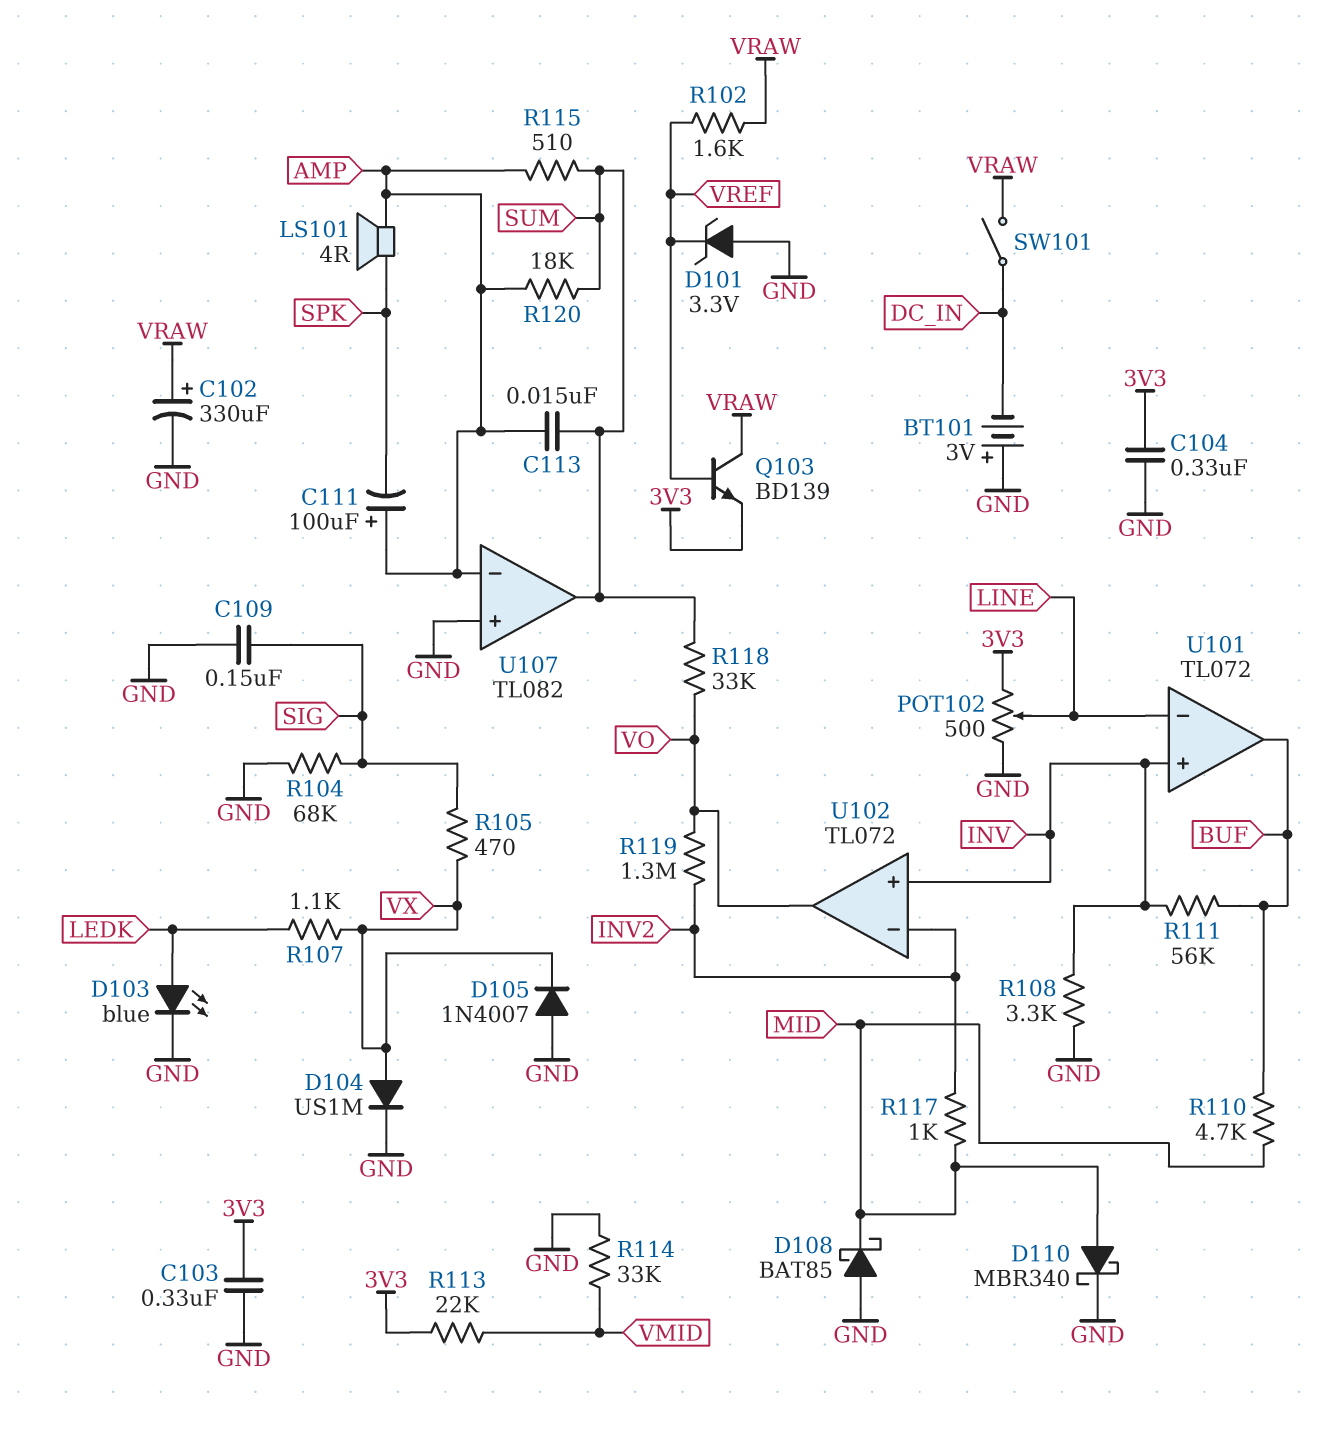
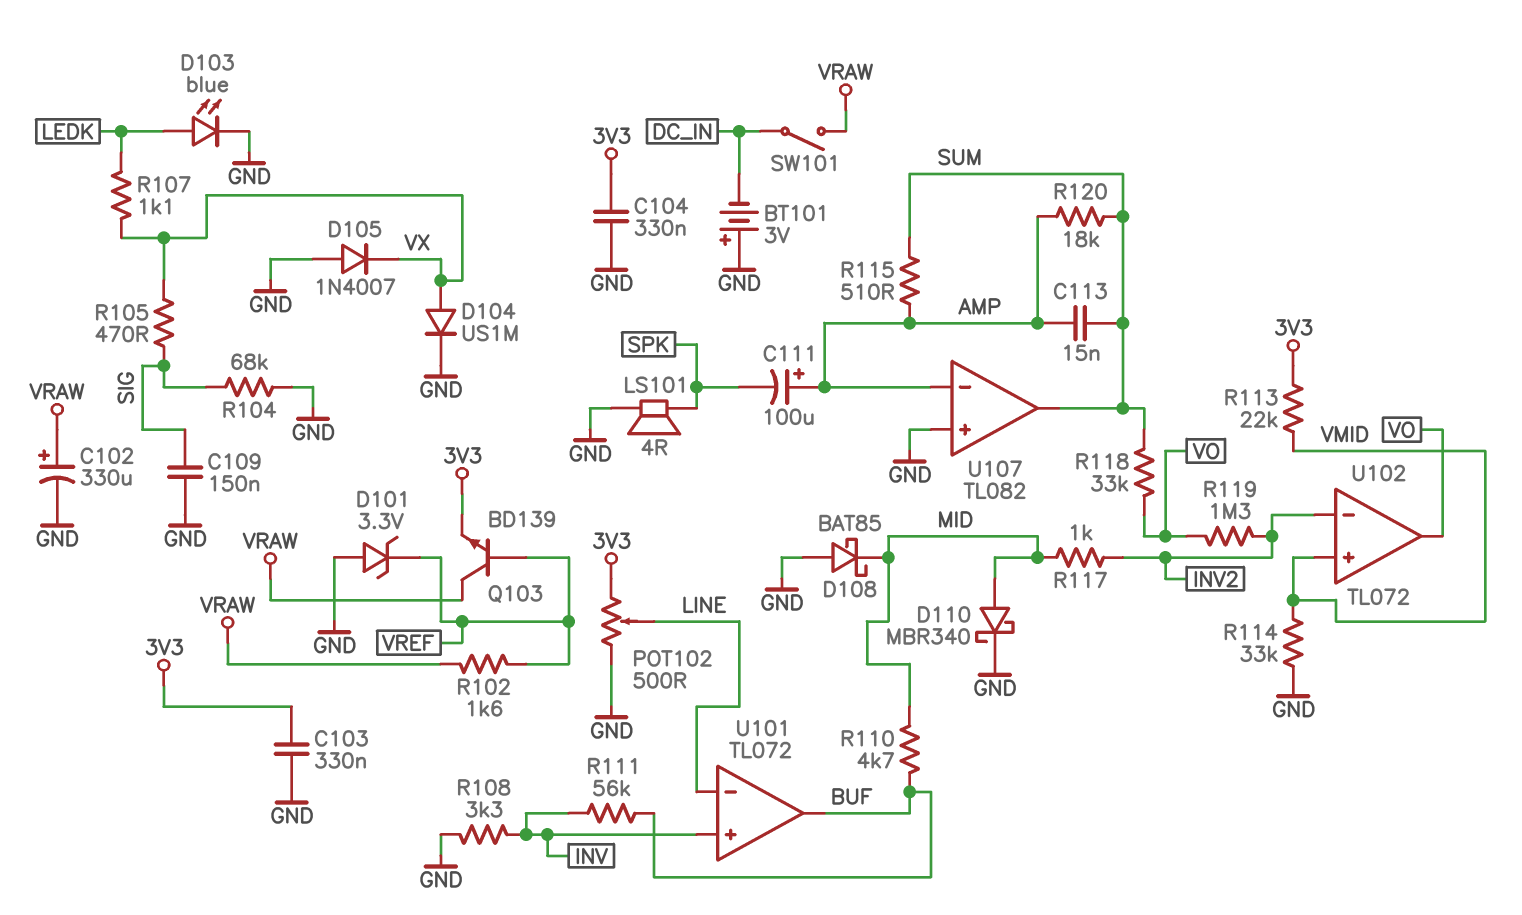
LS101: speaker 4R (AMP, SPK) -> speaker 4R (GND, SPK)
U102 pin in+: INV -> VMID

